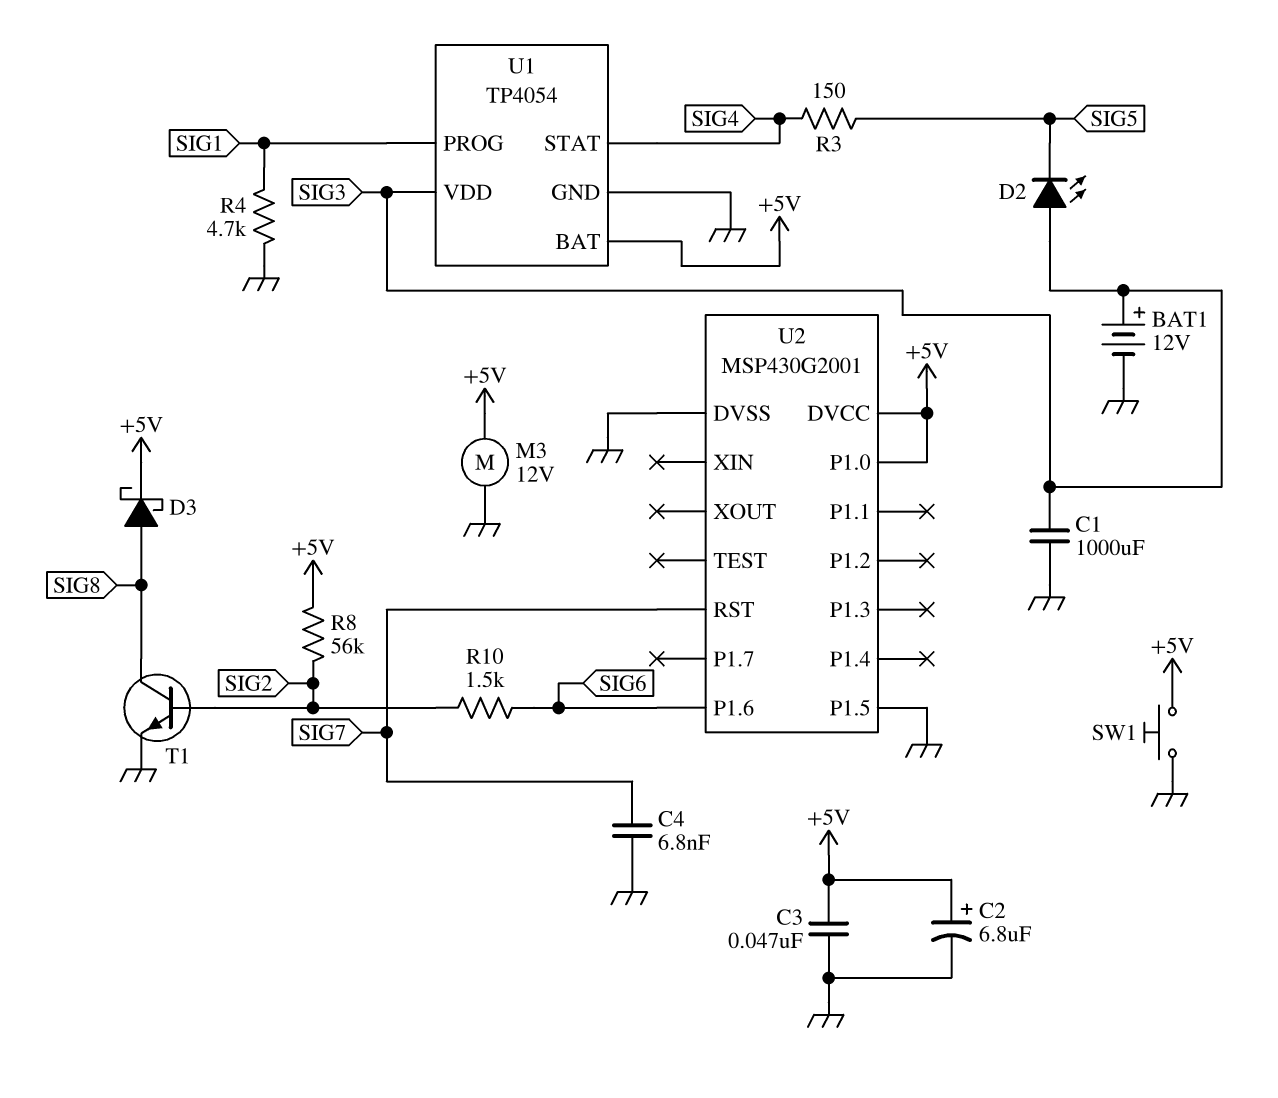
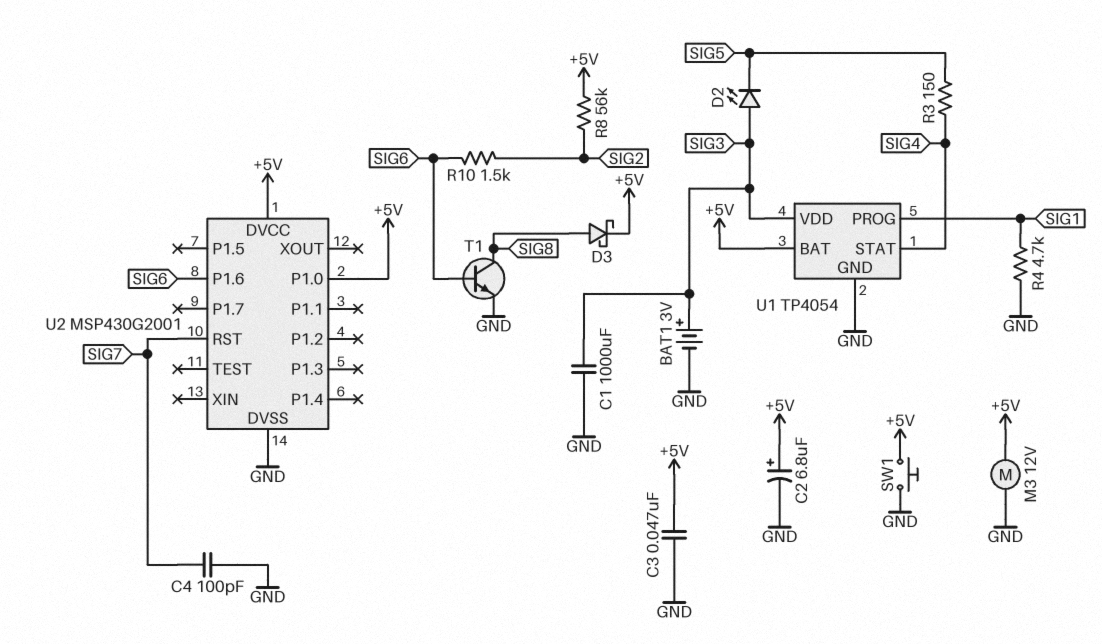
BAT1: 12V (plus SIG3, minus GND) -> 3V (plus SIG3, minus GND)
C4: 6.8nF (GND, SIG7) -> 100pF (GND, SIG7)
T1: NPN (B SIG2, C SIG8, E GND) -> NPN (B SIG6, C SIG8, E GND)
U2 pin P1.5: GND -> none

